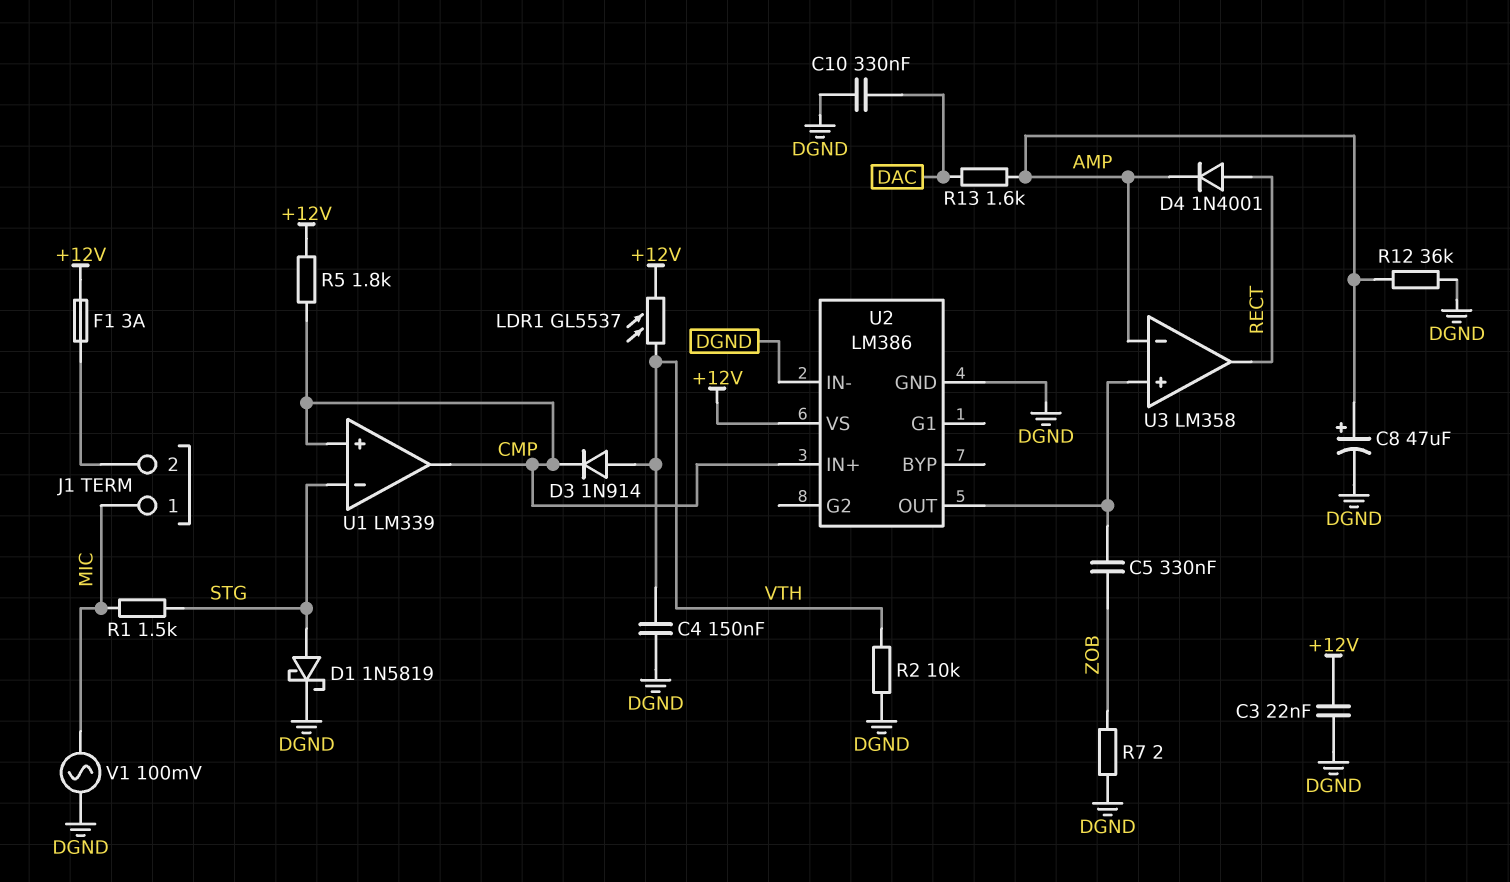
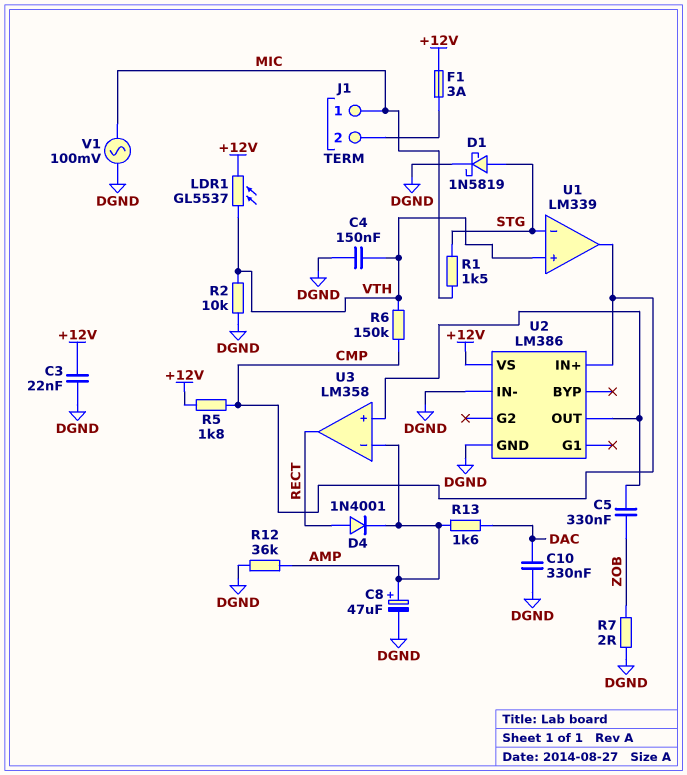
D3: diode 1N914 (A VTH, K CMP) -> none
R6: none -> 150k (CMP, VTH)
U1 pin in+: CMP -> VTH

